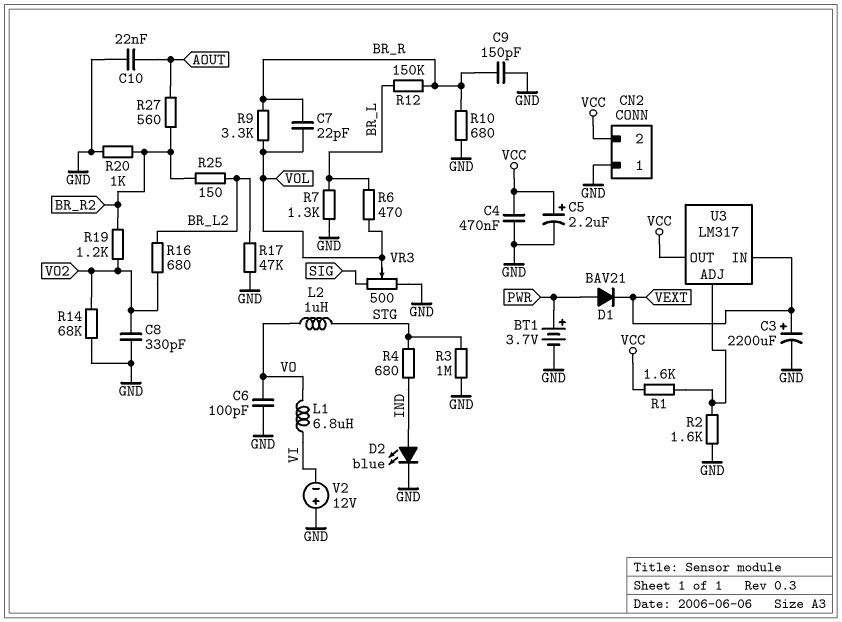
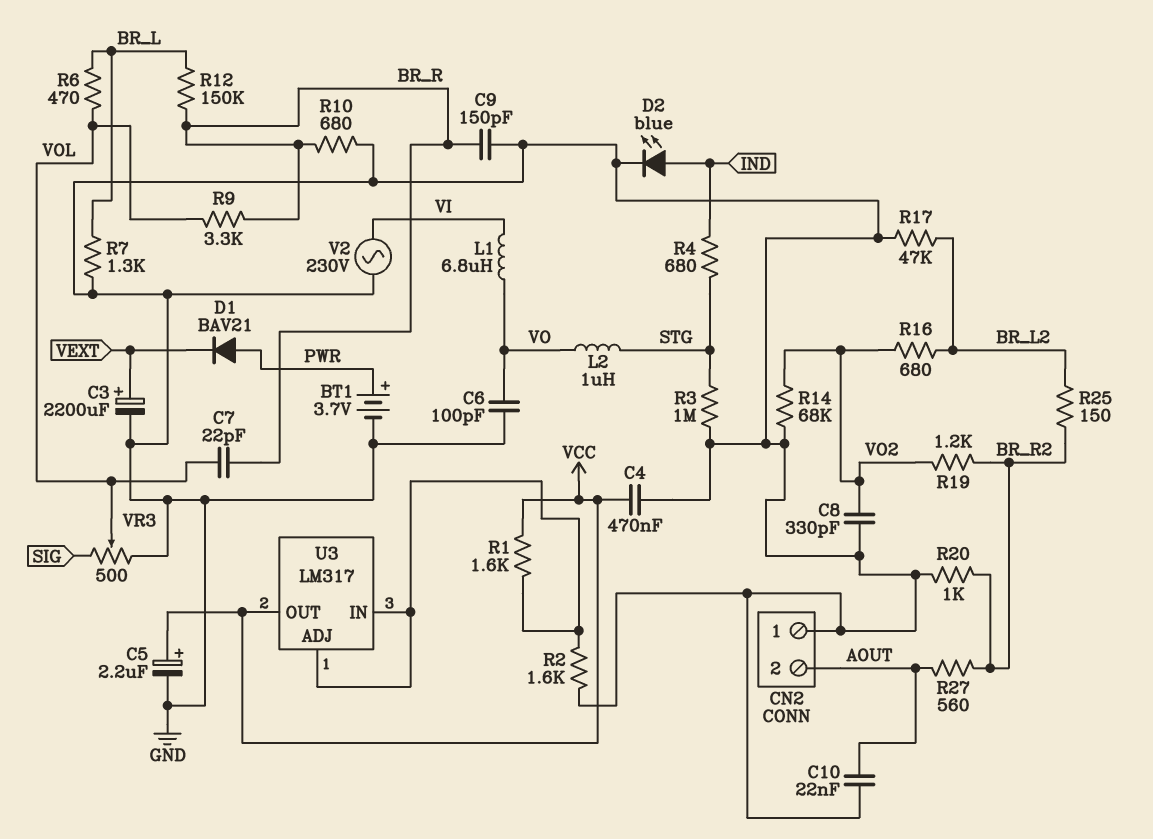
CN2 pin 2: VCC -> AOUT
U3 pin IN: VEXT -> U3/ADJ
V2: 12V (plus GND, minus VI) -> AC 230V (GND, VI)

